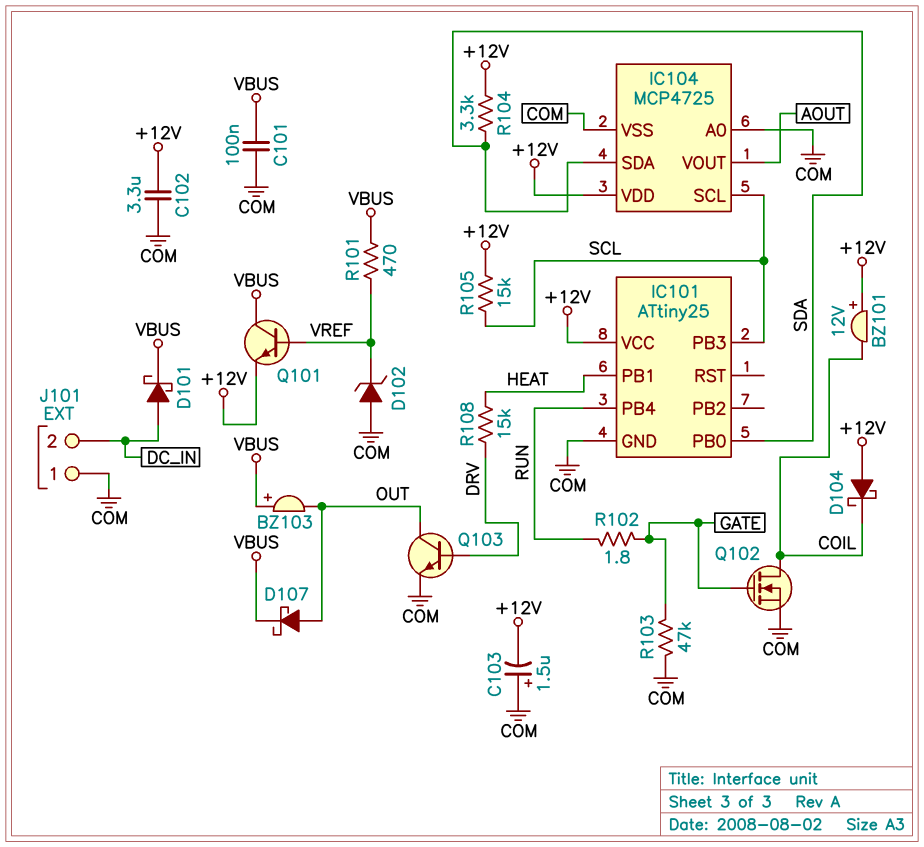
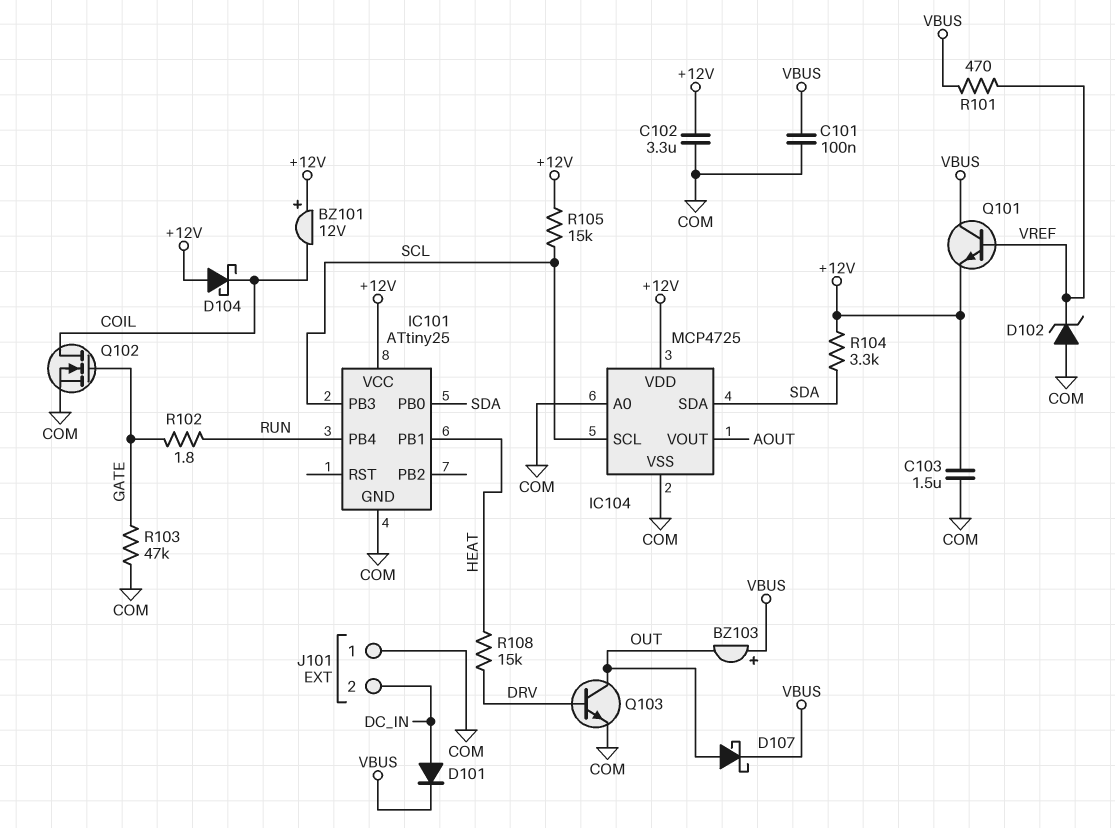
C103: 1.5uF (plus COM, minus +12V) -> 1.5uF (+12V, COM)
D101: schottky (A DC_IN, K VBUS) -> diode (A DC_IN, K VBUS)

